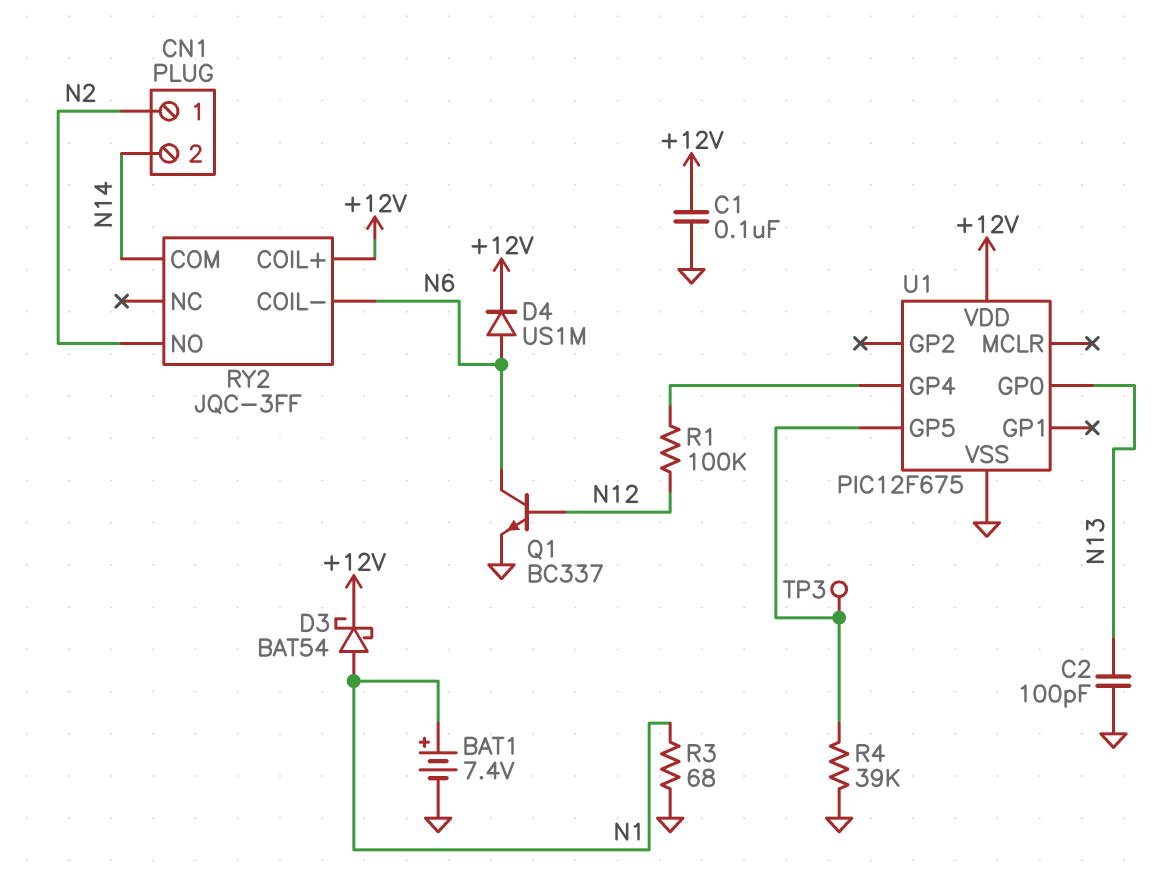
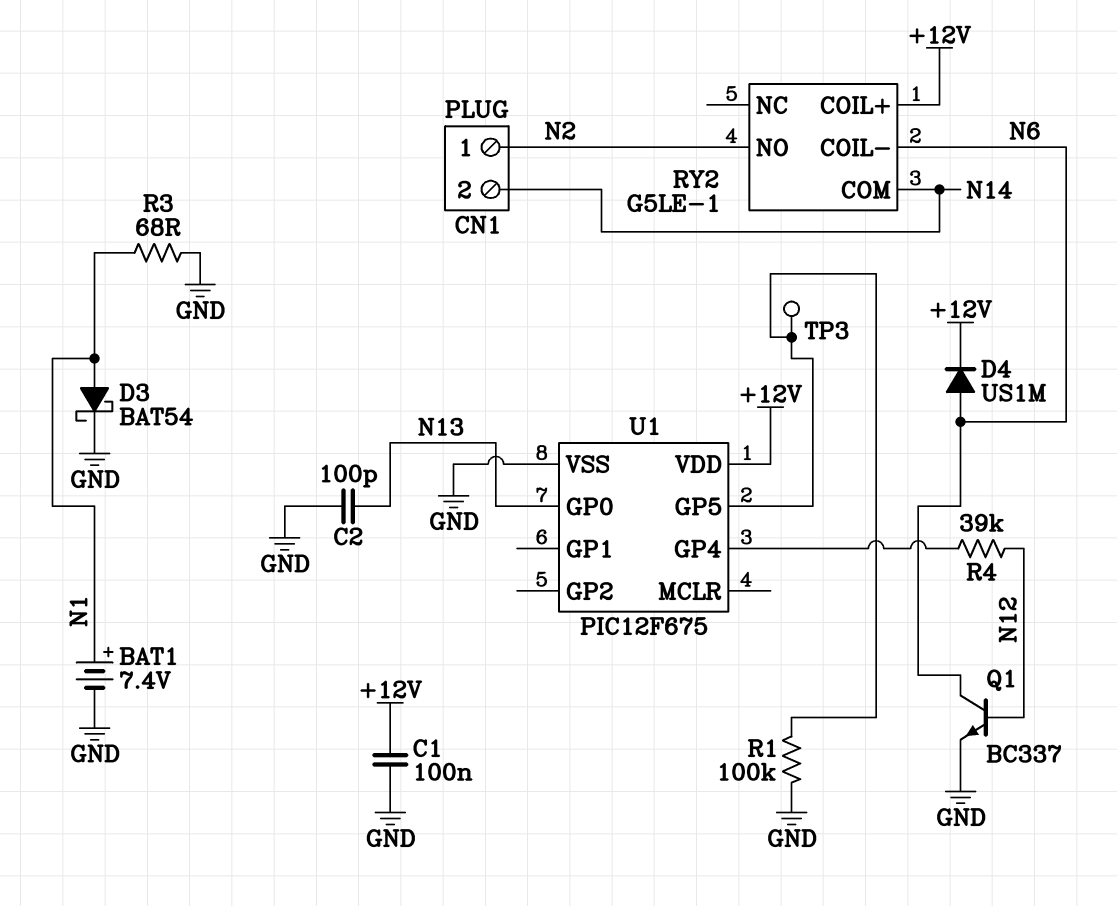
D3: schottky BAT54 (A N1, K +12V) -> schottky BAT54 (A N1, K GND)
R1: 100k (N12, U1/GP4) -> 100k (GND, U1/GP5)
R4: 39k (GND, U1/GP5) -> 39k (N12, U1/GP4)
RY2: JQC-3FF -> G5LE-1

